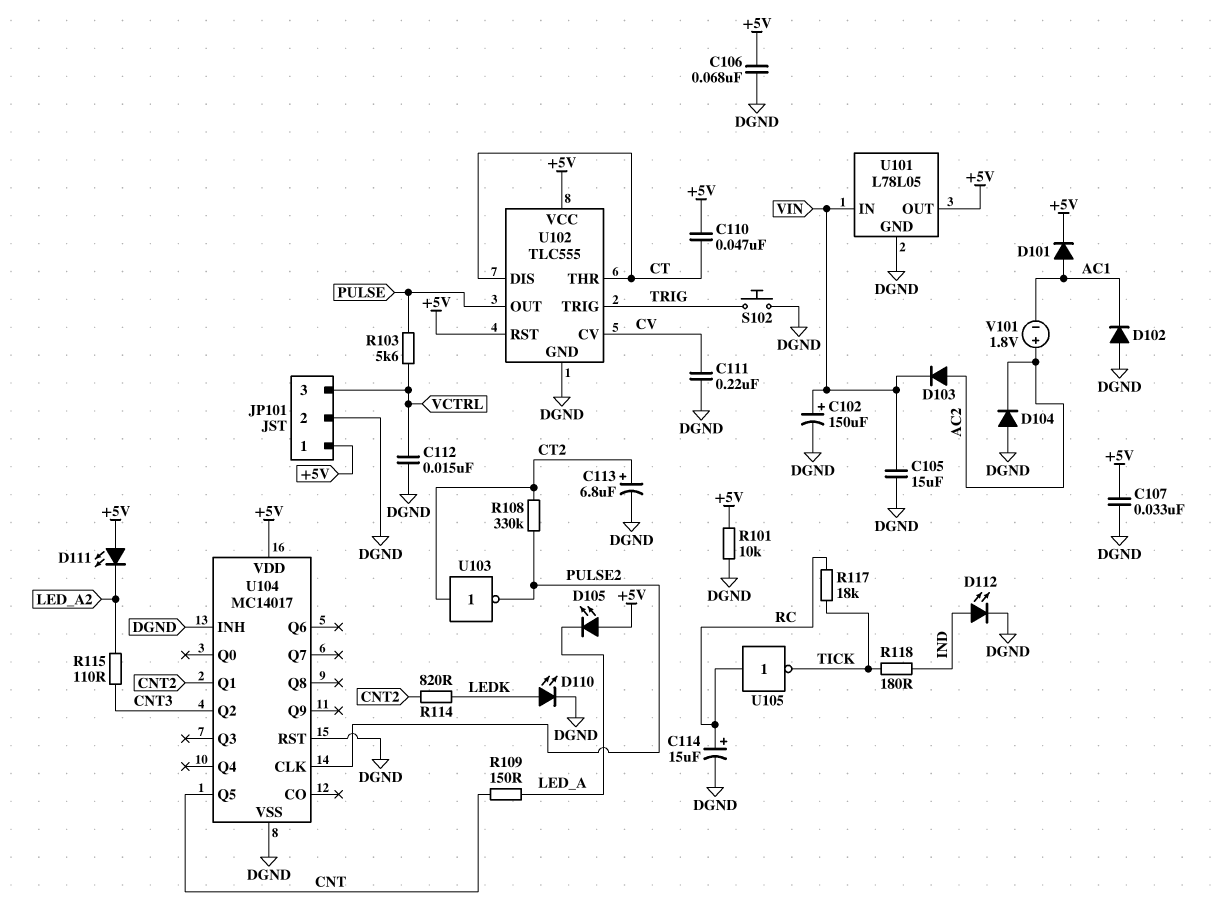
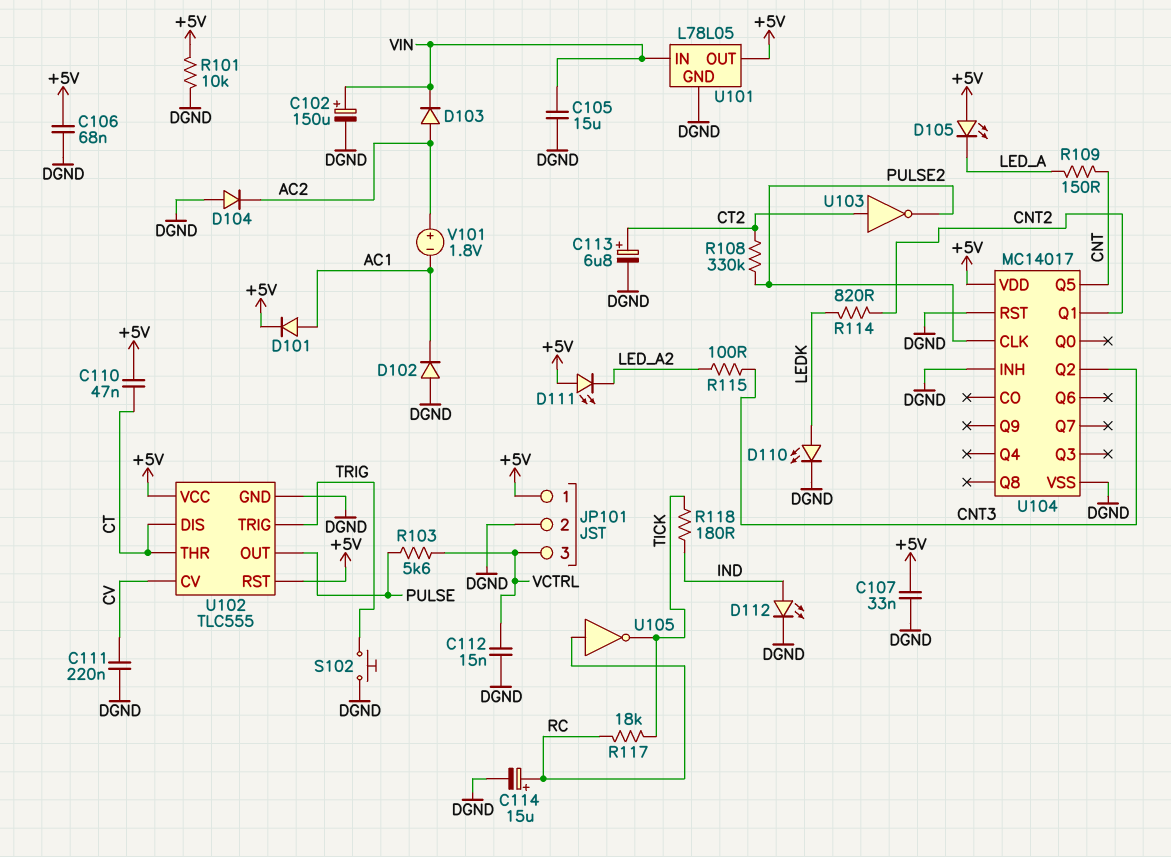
R115: 110 (CNT3, LED_A2) -> 100 (CNT3, LED_A2)

